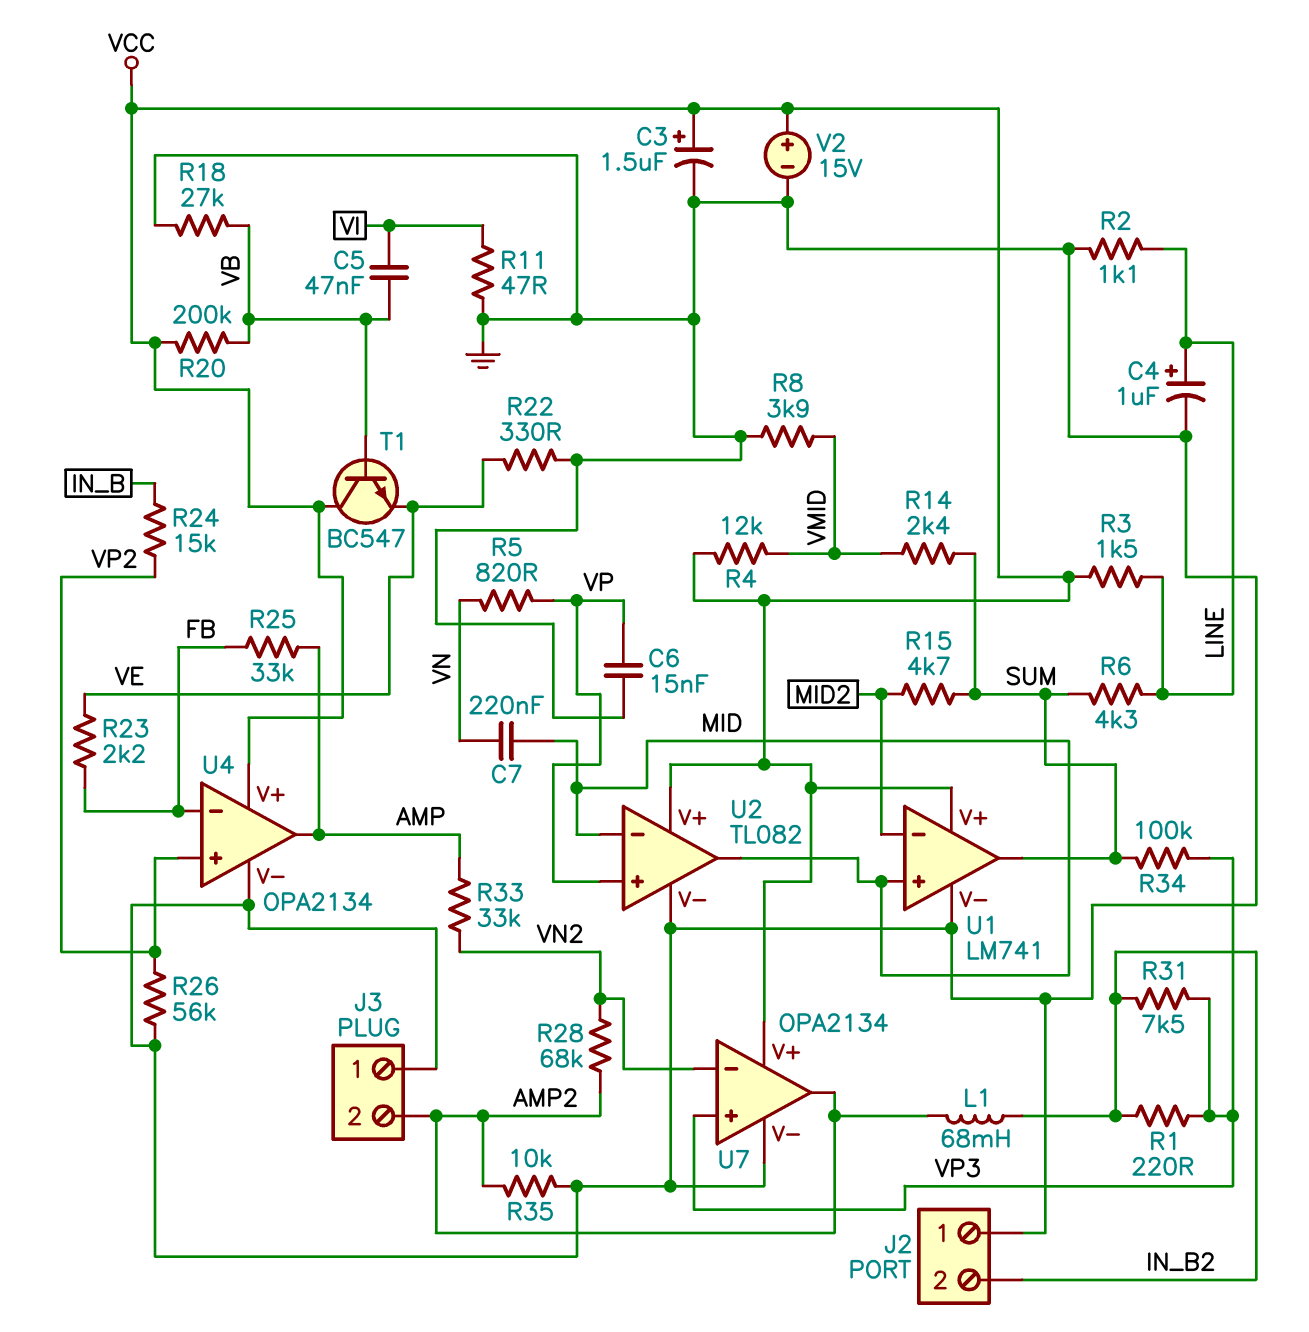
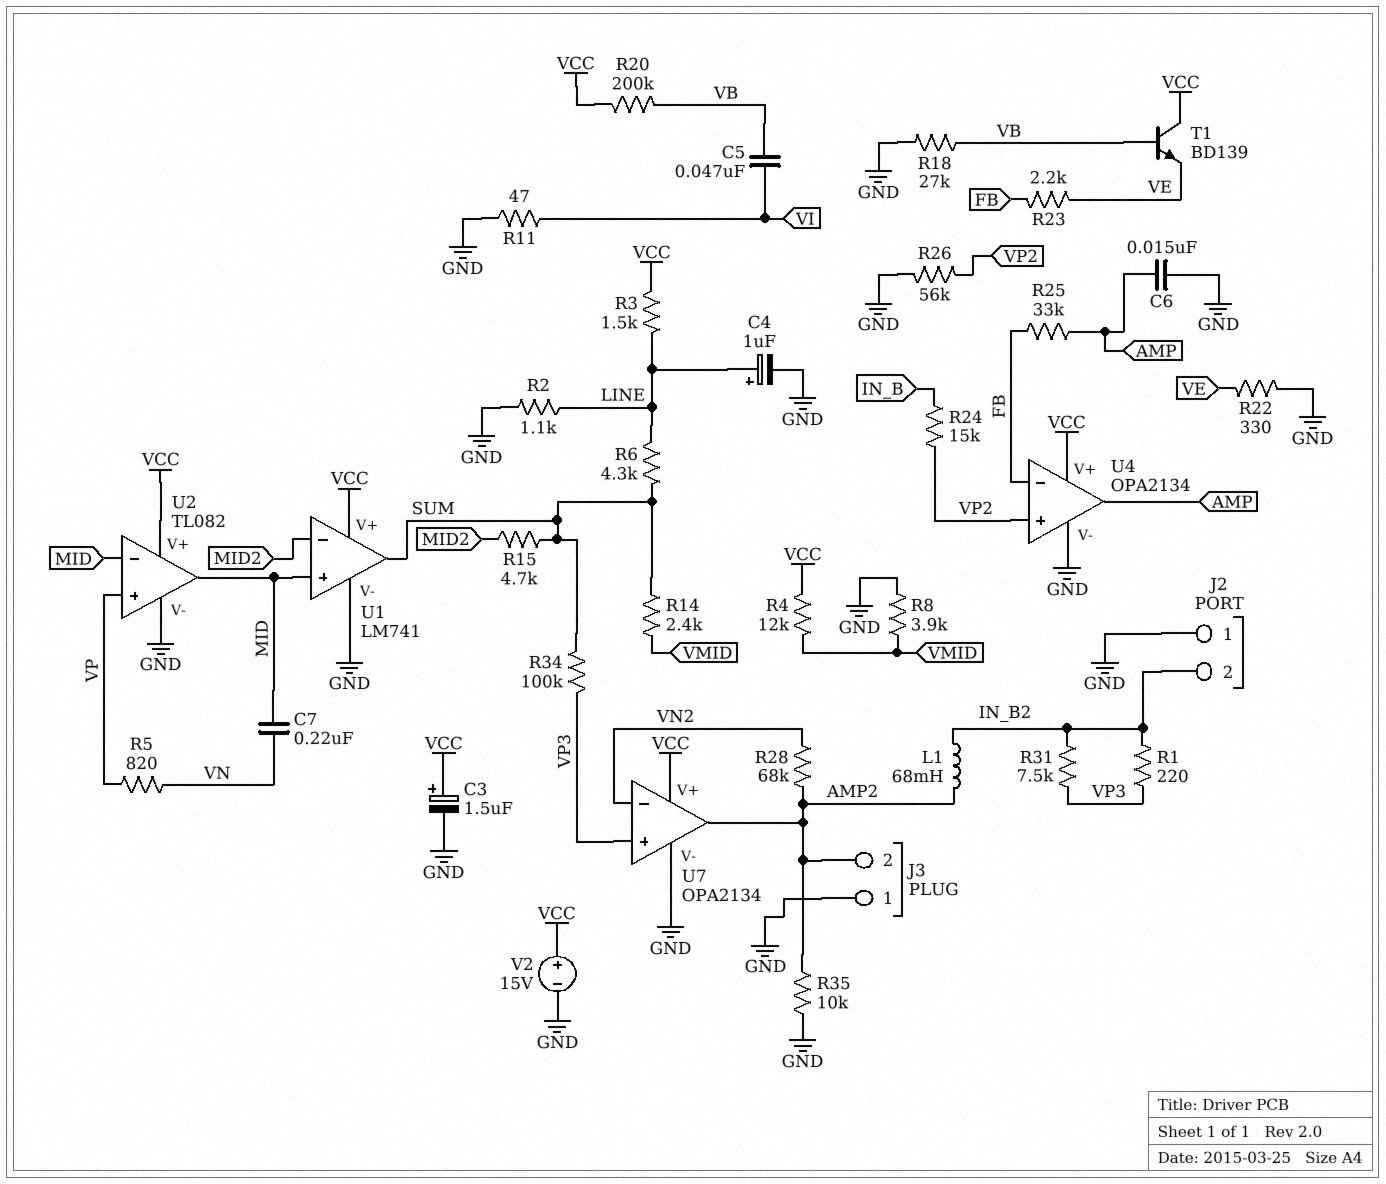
C6: 15nF (GND, VP) -> 15nF (AMP, GND)
R33: 33k (AMP, VN2) -> none
T1: NPN BC547 (B VB, C VCC, E VE) -> NPN BD139 (B VB, C VCC, E VE)

